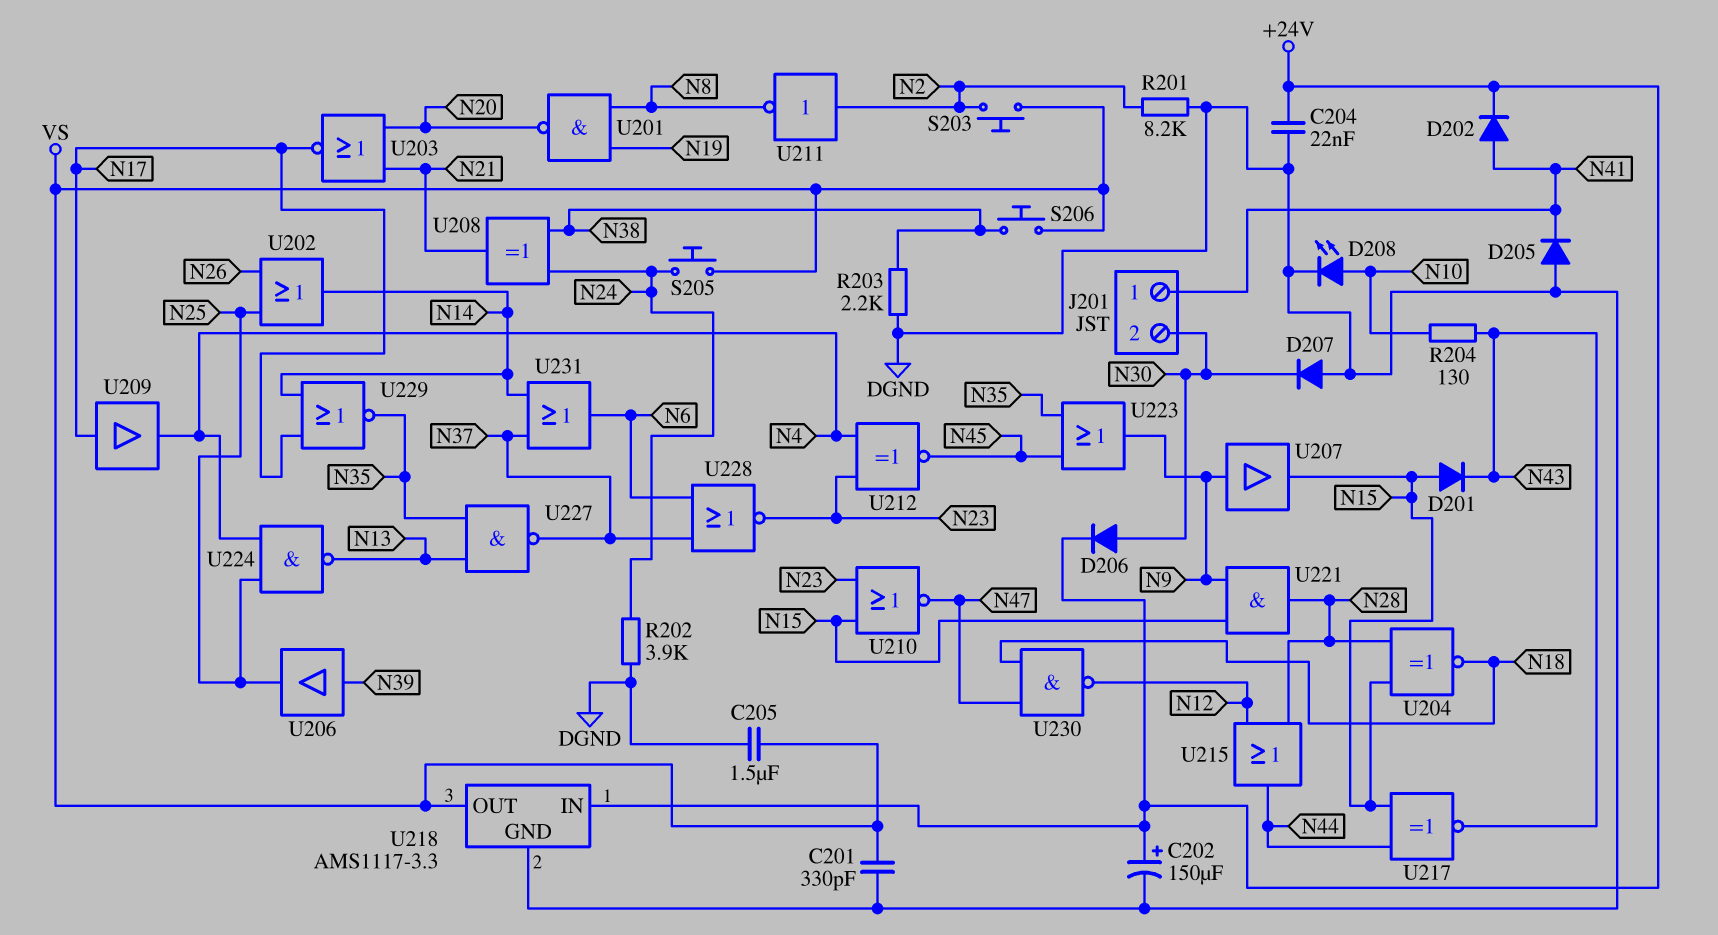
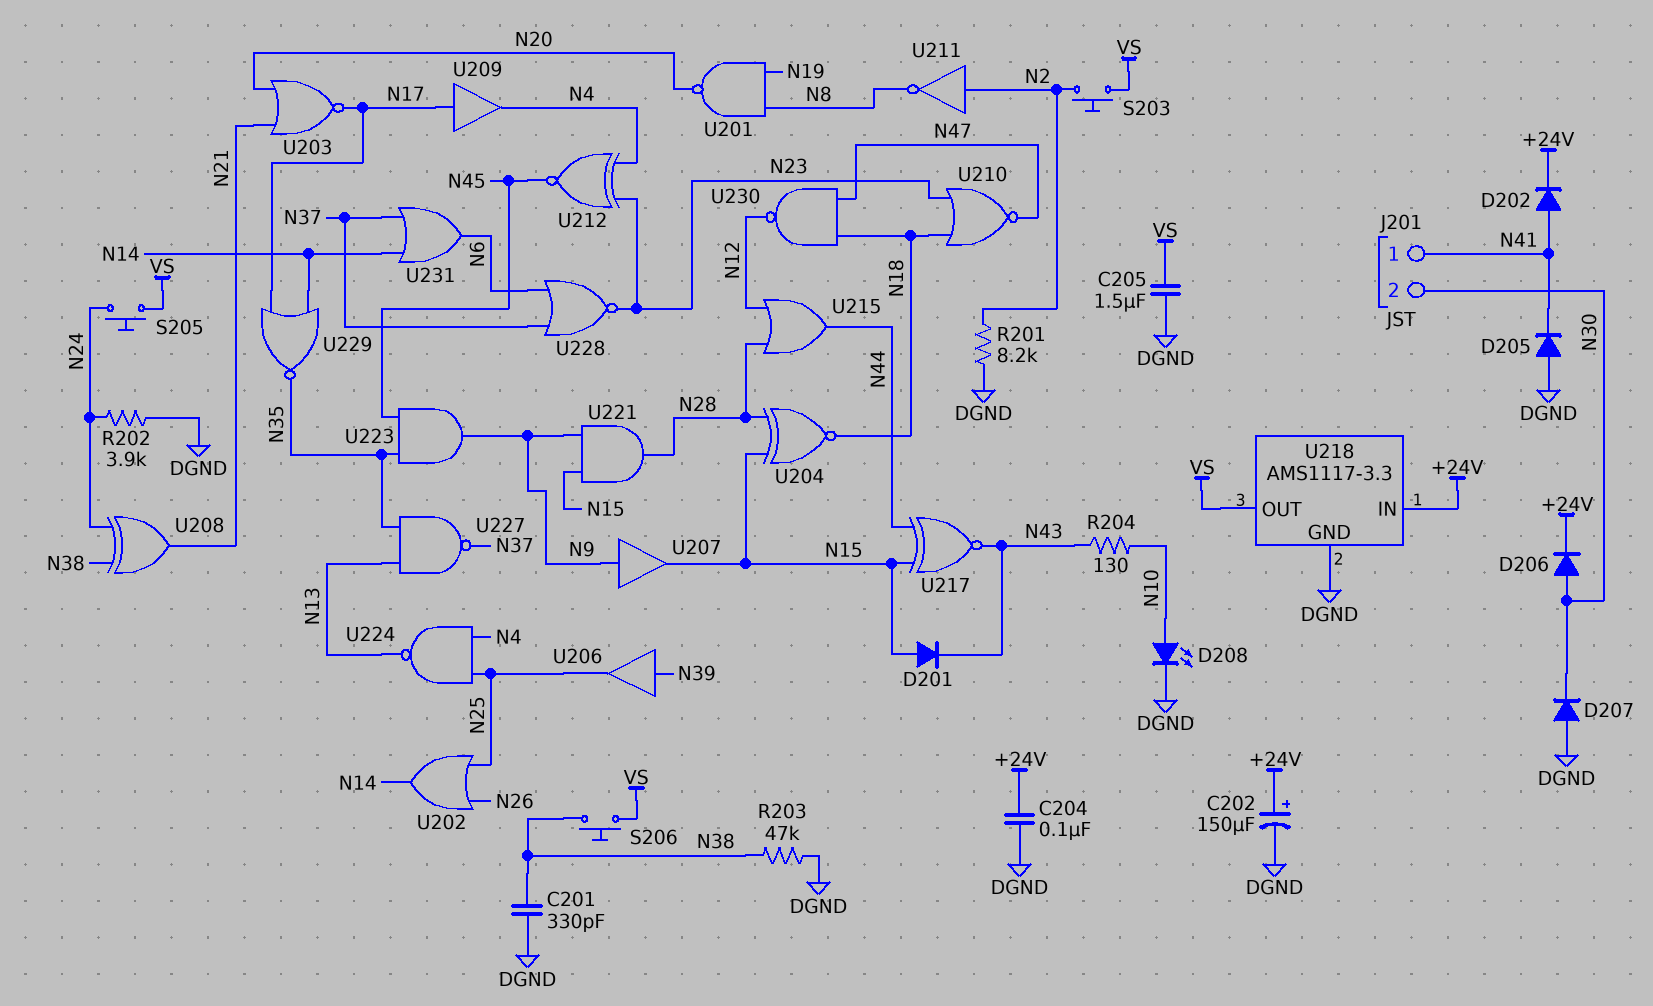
C201: 330pF (DGND, VS) -> 330pF (DGND, N38)
C204: 22nF (+24V, DGND) -> 100nF (+24V, DGND)
R203: 2.2k (DGND, N38) -> 47k (DGND, N38)
U210: NOR (in N15, in N23, out N47) -> NOR (in N18, in N23, out N47)
U223: OR (in N35, in N45, out N9) -> AND (in N35, in N45, out N9)

